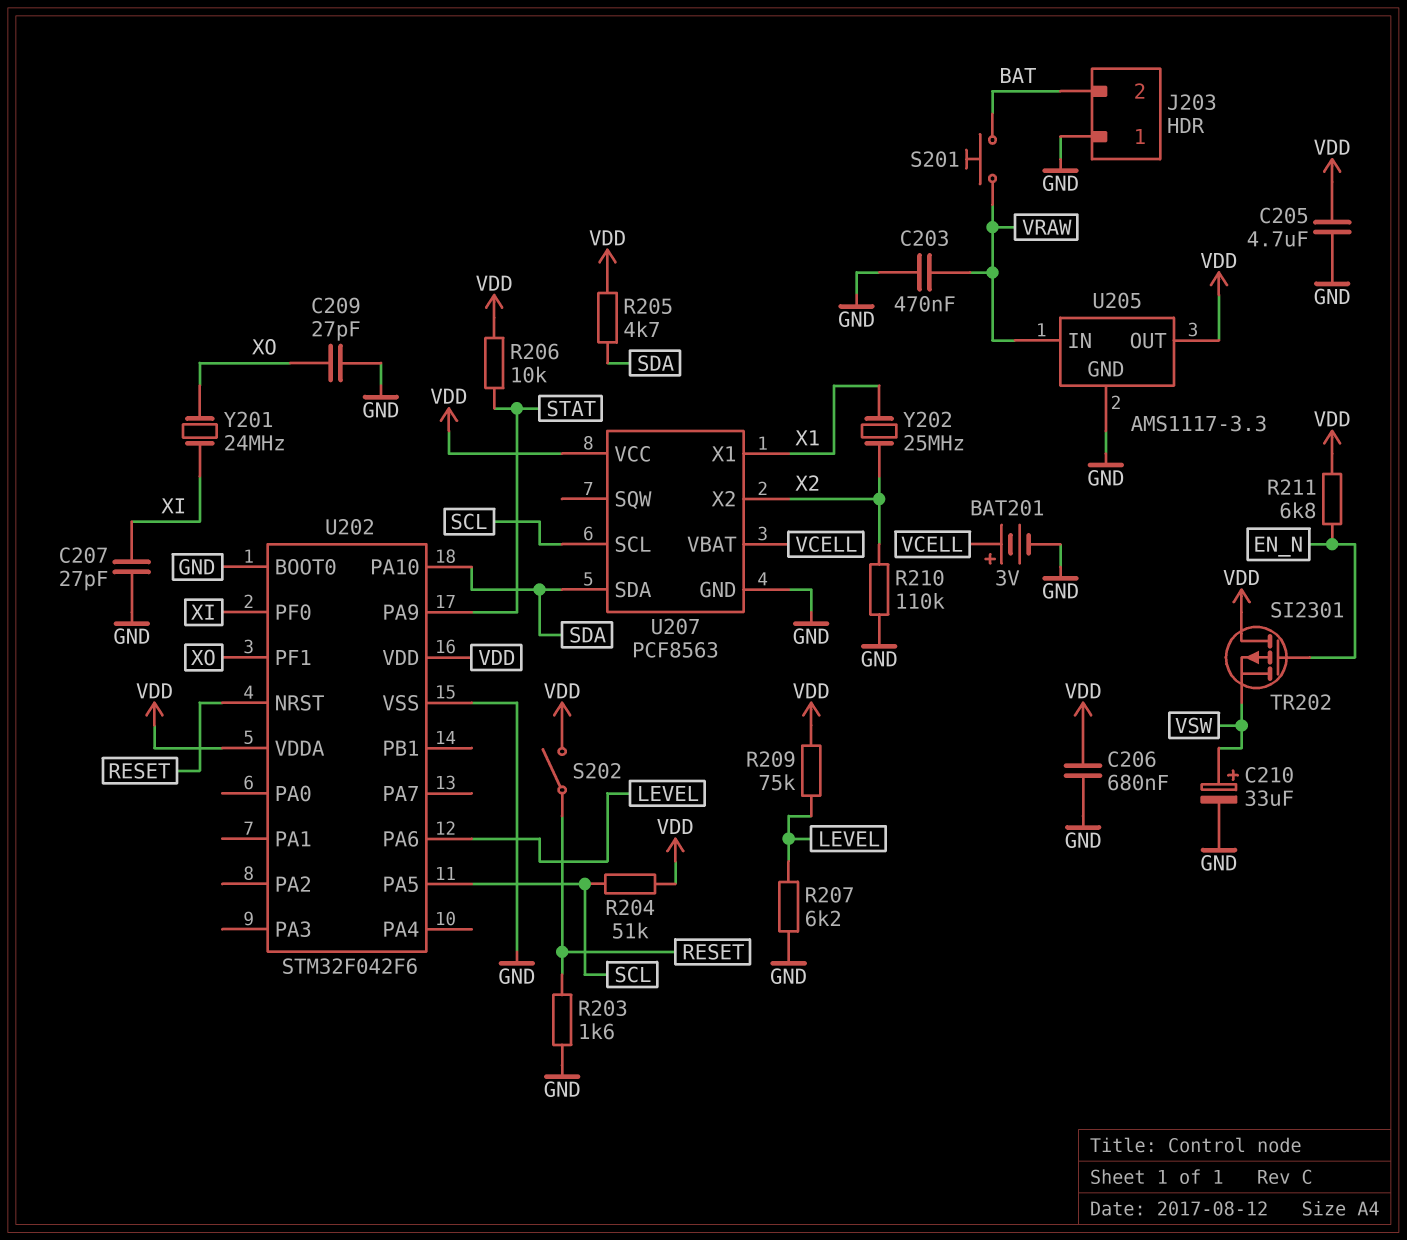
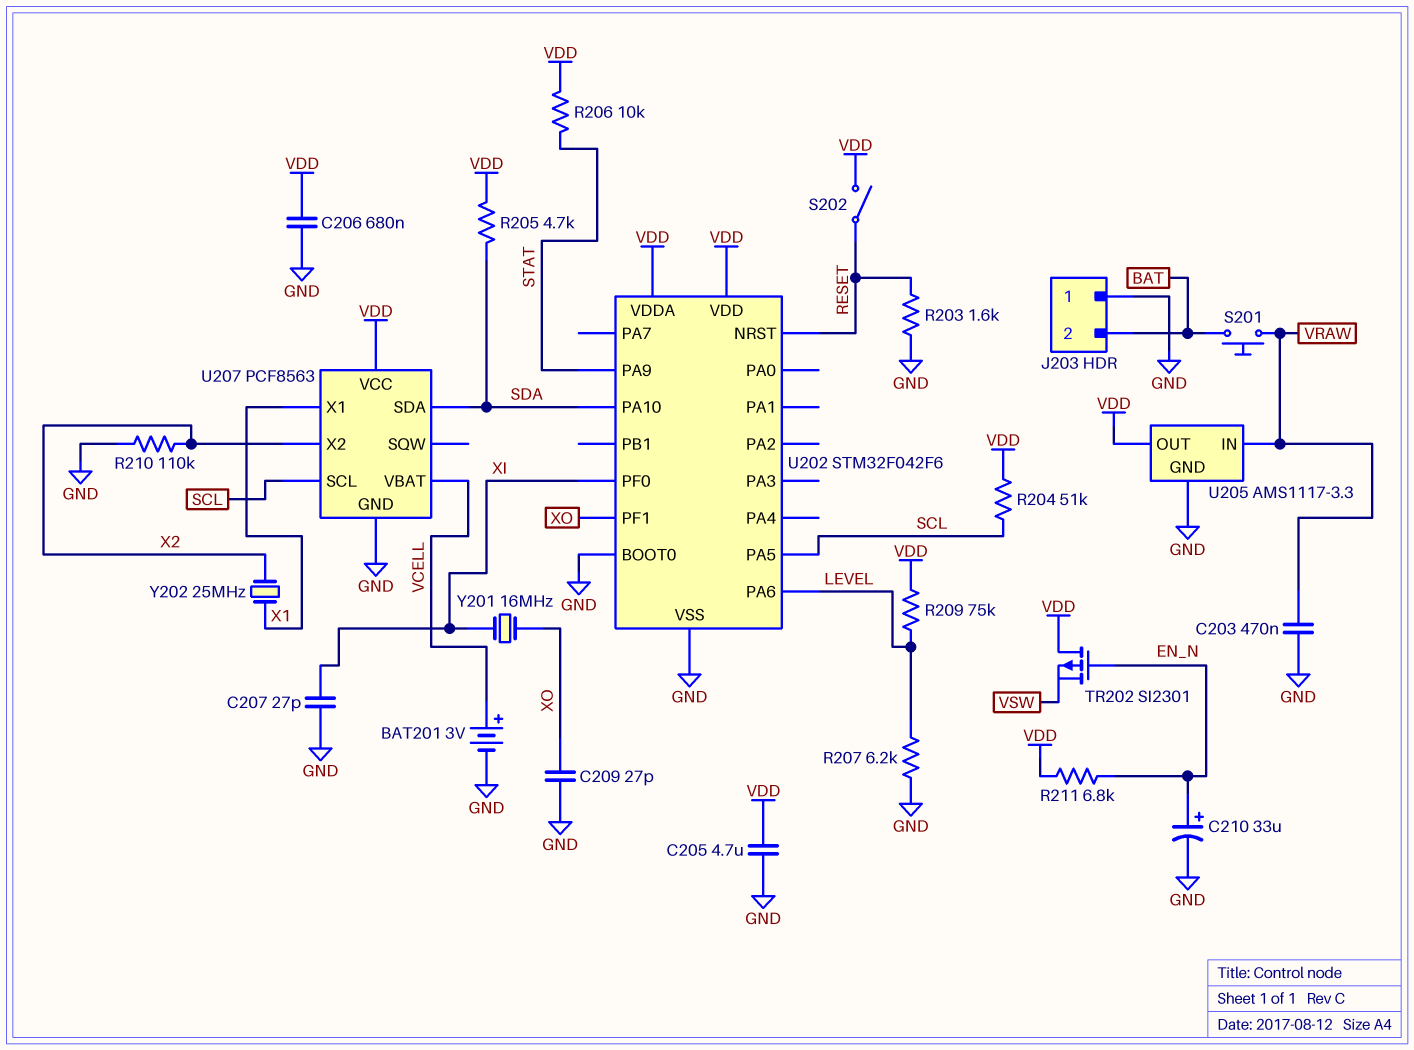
C210: 33uF (plus VSW, minus GND) -> 33uF (plus EN_N, minus GND)
Y201: 24MHz (XI, XO) -> 16MHz (XI, XO)

